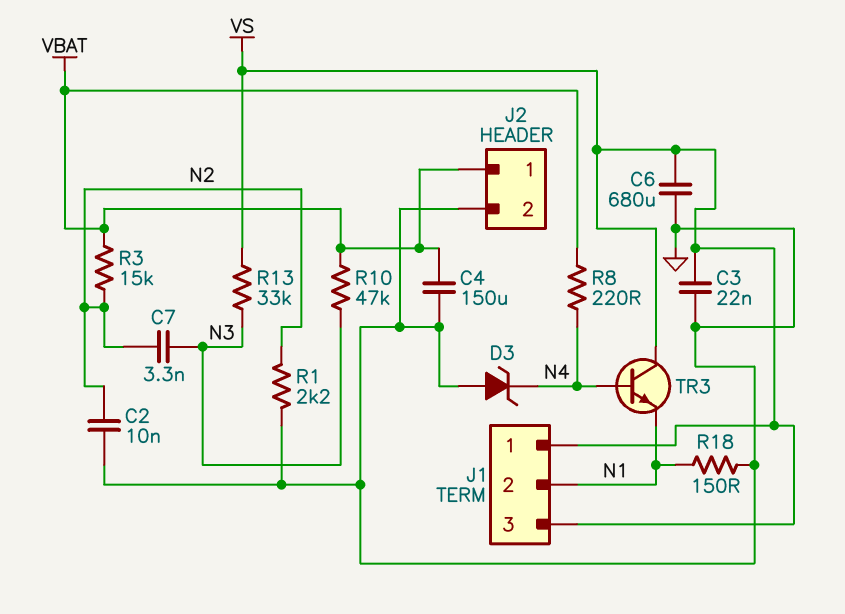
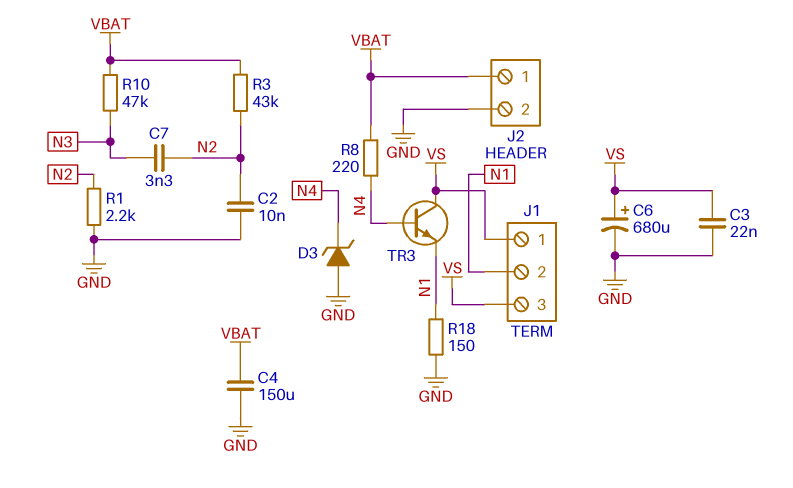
C6: 680uF (GND, VS) -> 680uF (plus VS, minus GND)
R3: 15k (N2, VBAT) -> 43k (N2, VBAT)
R13: 33k (N3, VS) -> none

